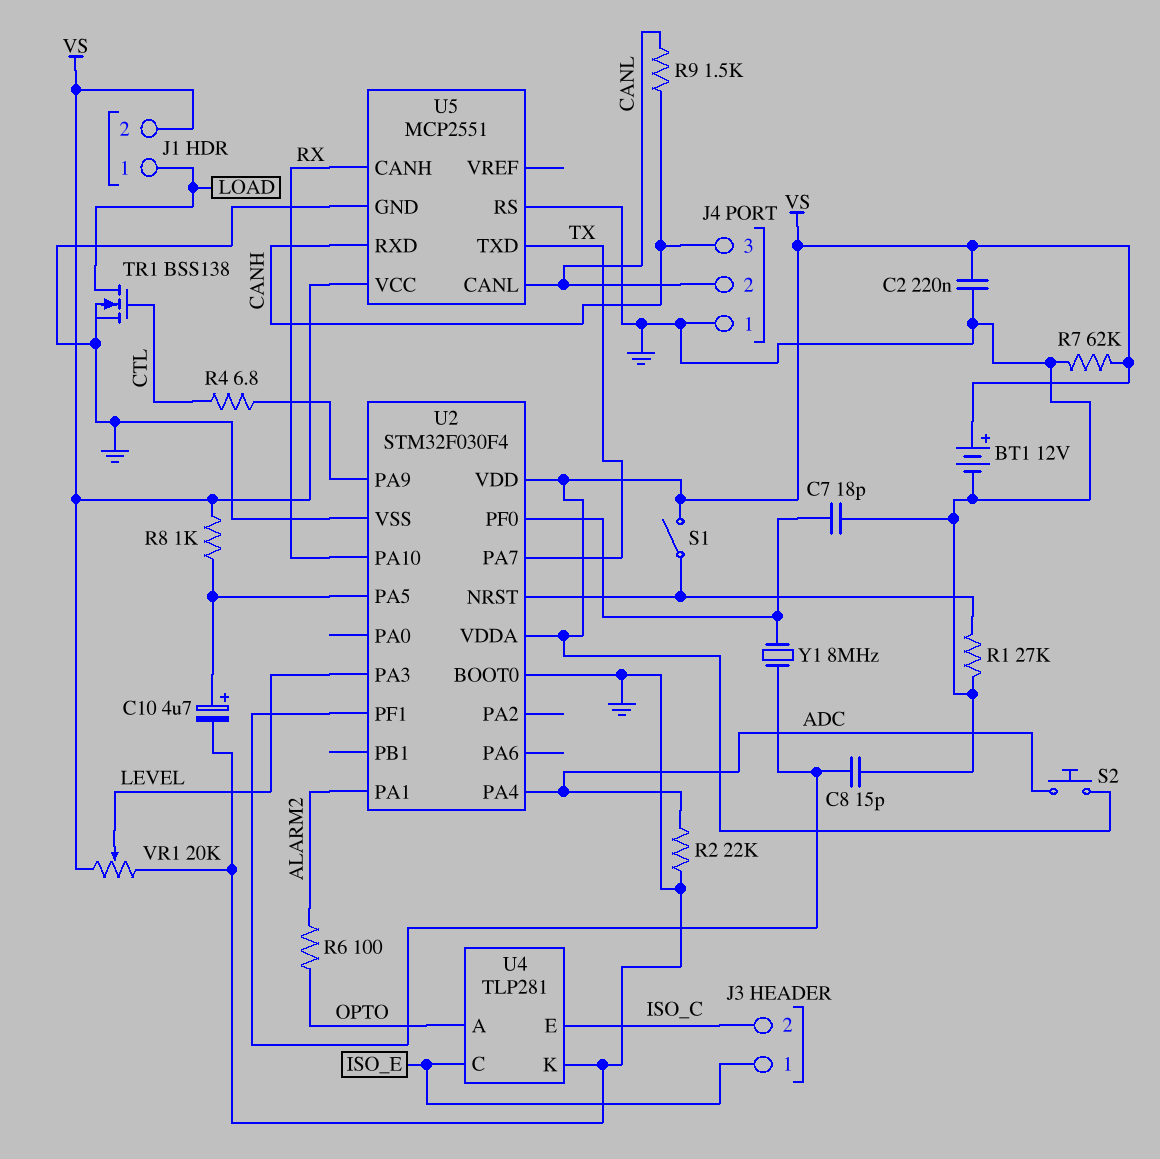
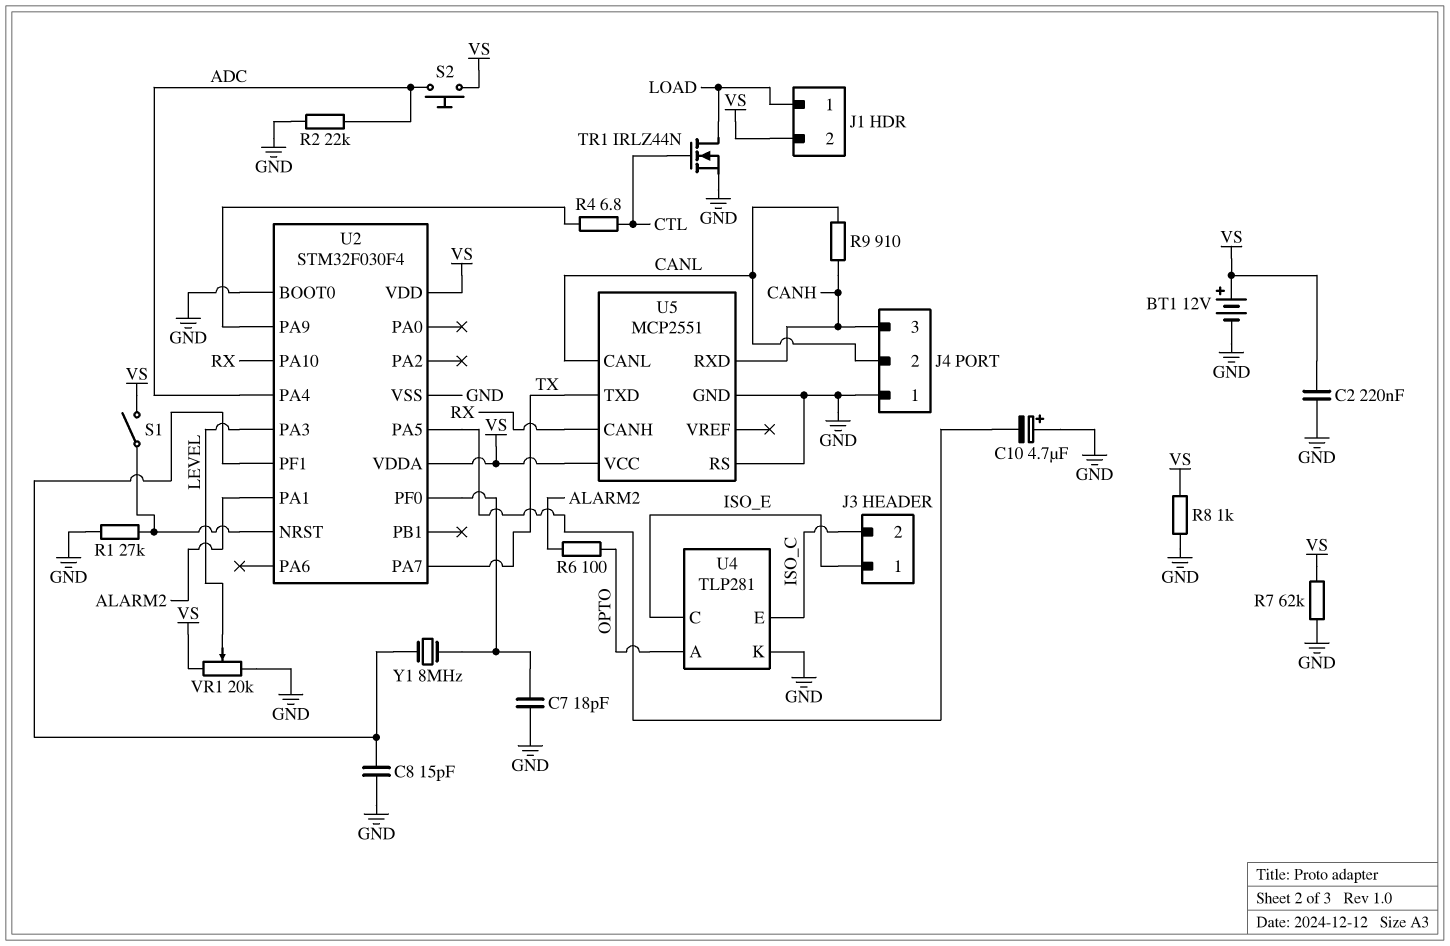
C10: 4.7uF (plus U2/PA5, minus GND) -> 4.7uF (plus GND, minus U2/PA5)
R8: 1k (U2/PA5, VS) -> 1k (GND, VS)
R9: 1.5k (CANH, CANL) -> 910 (CANH, CANL)
TR1: NMOS BSS138 (G CTL, D LOAD, S GND) -> NMOS IRLZ44N (G CTL, D LOAD, S GND)

